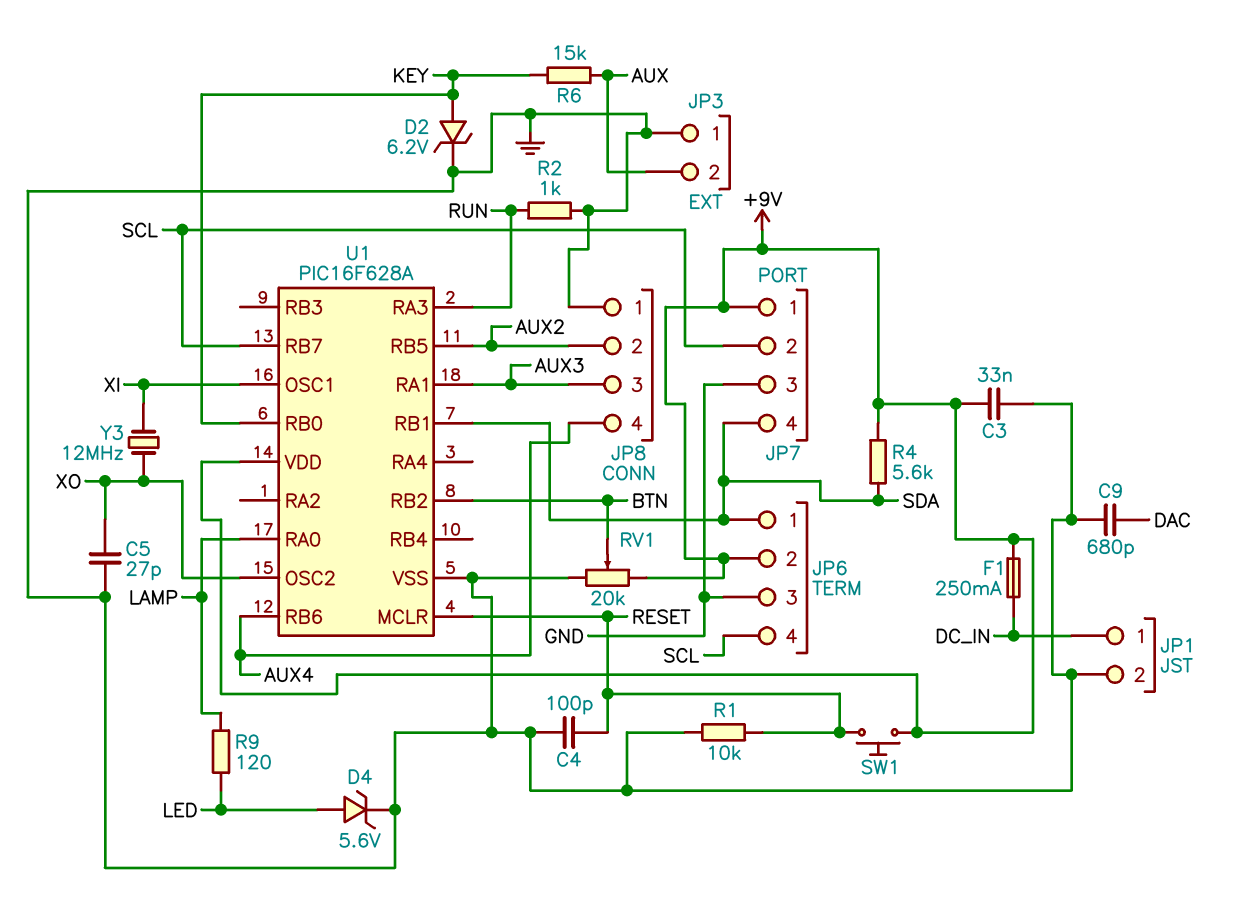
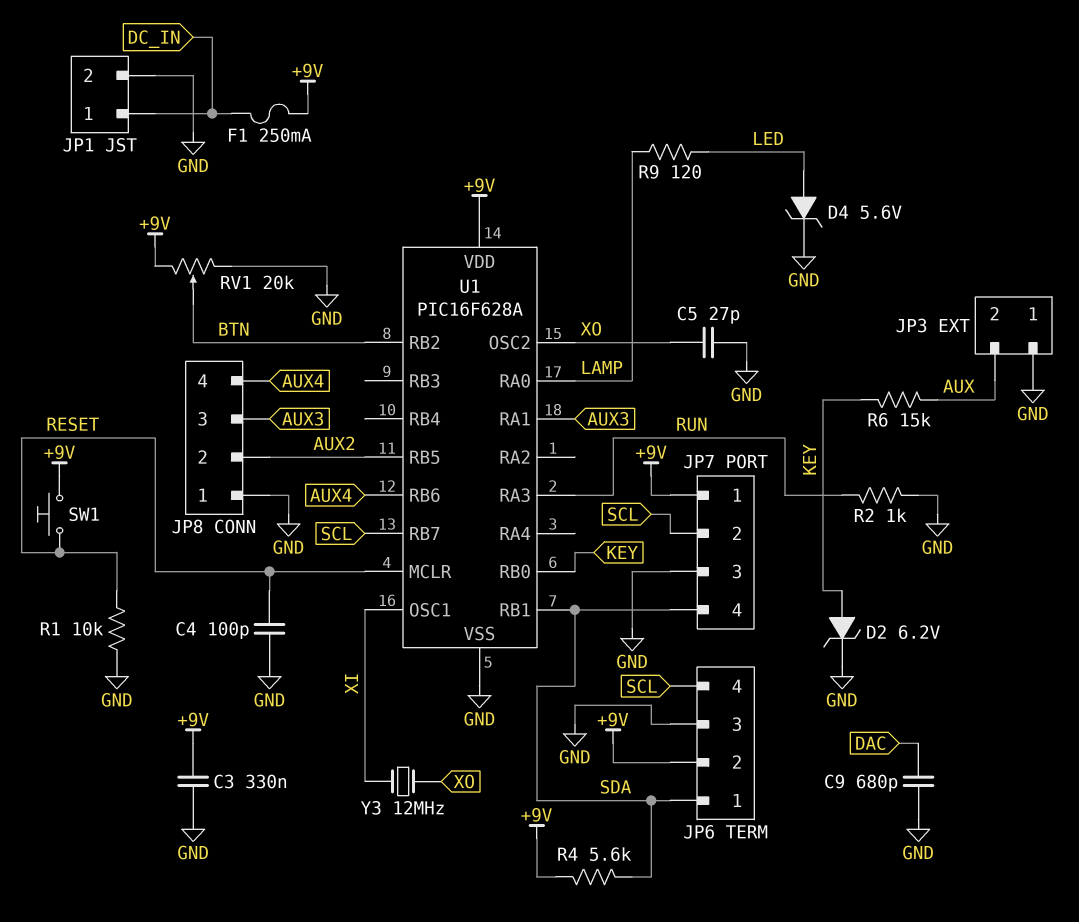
C3: 33nF (+9V, GND) -> 330nF (+9V, GND)

